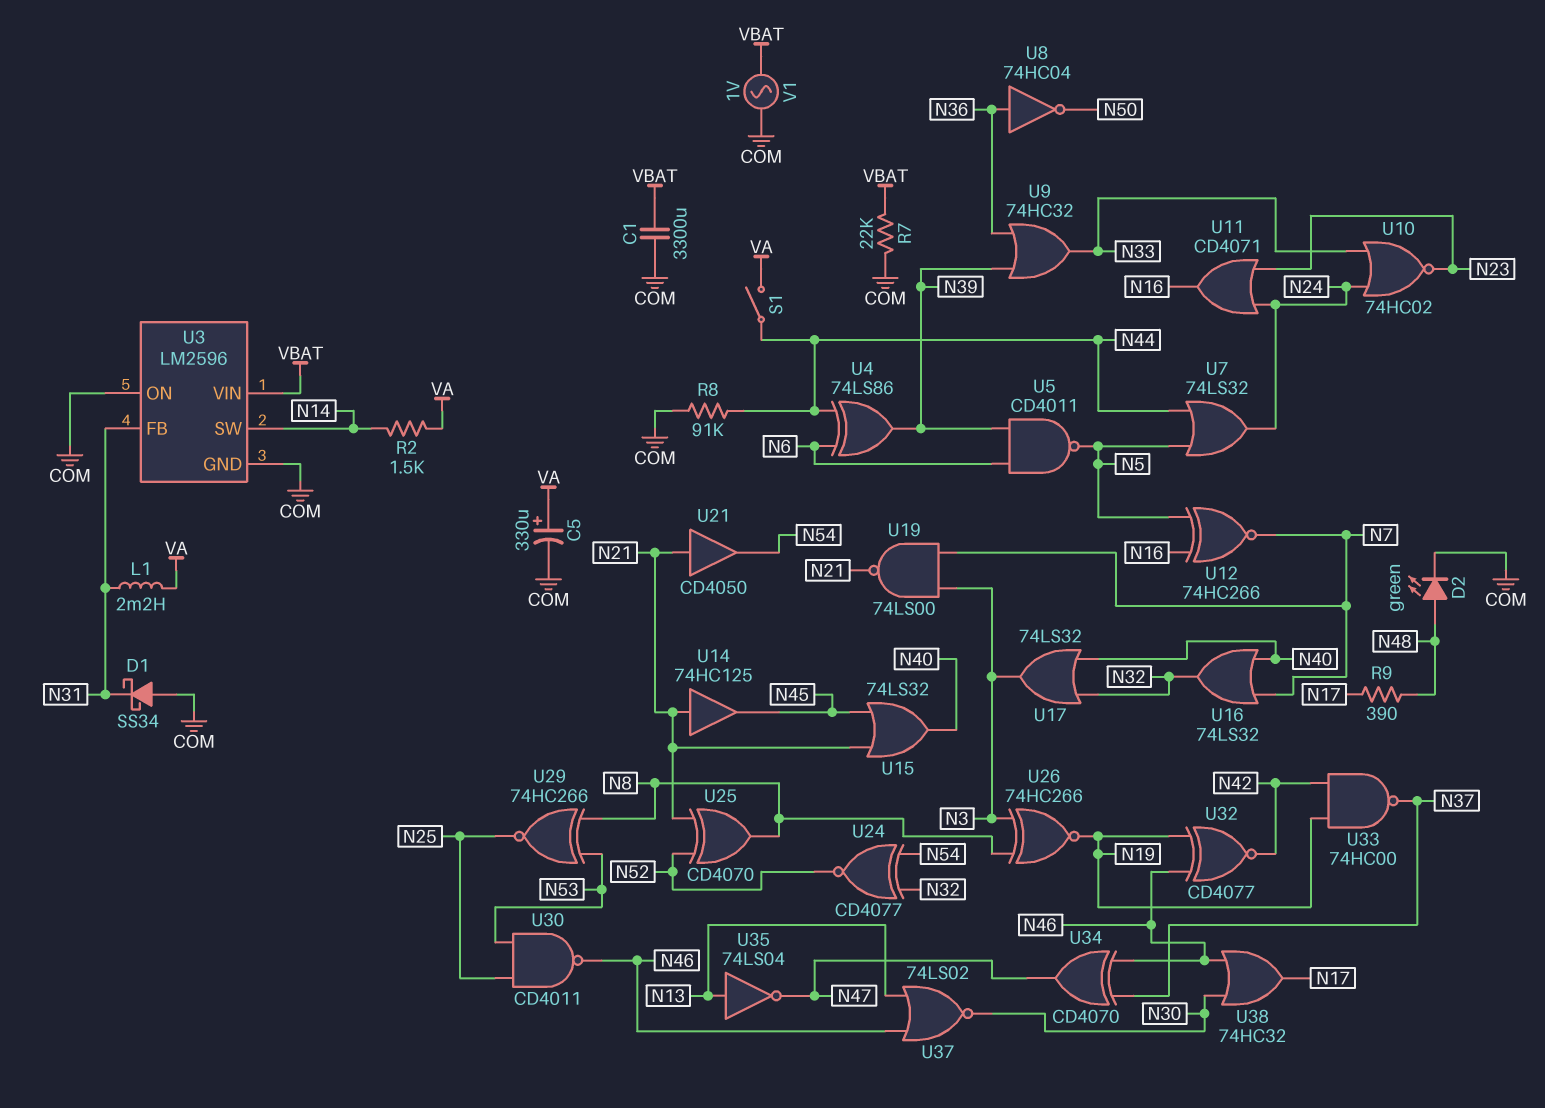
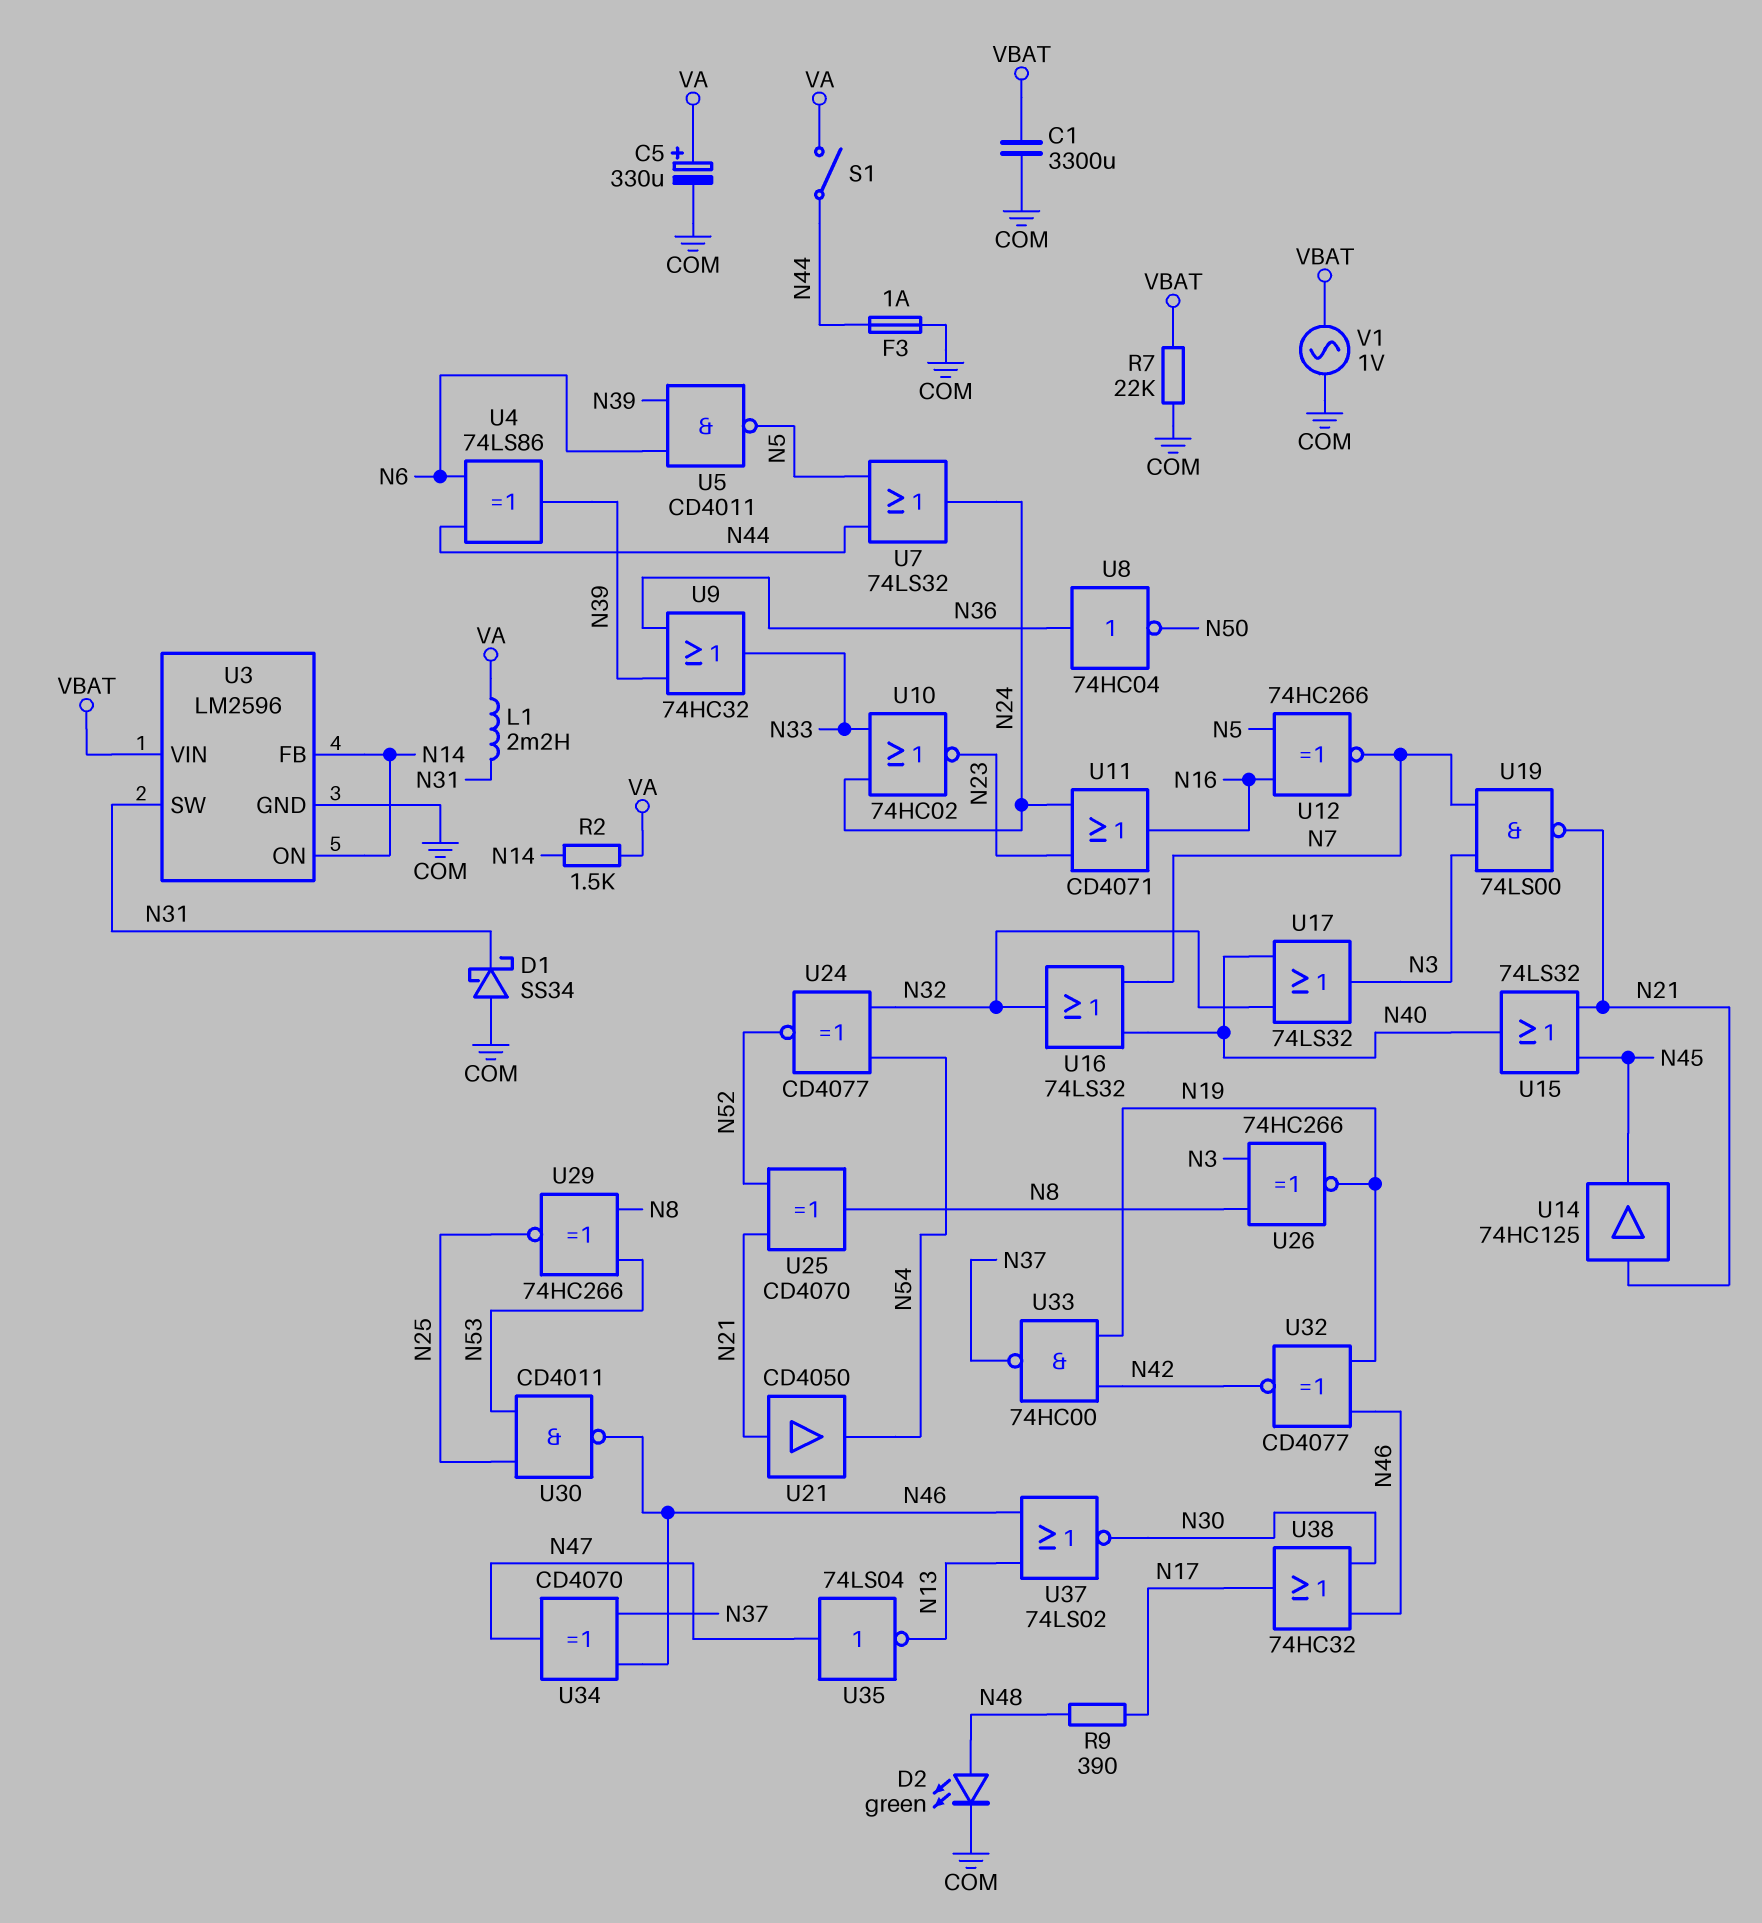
F3: none -> 1A (COM, N44)
R8: 91k (COM, N44) -> none
U3 pin FB: N31 -> N14
U3 pin ON: COM -> N14
U3 pin SW: N14 -> N31
U35: NOT 74LS04 (in N13, out N47) -> NOT 74LS04 (in N47, out N13)

